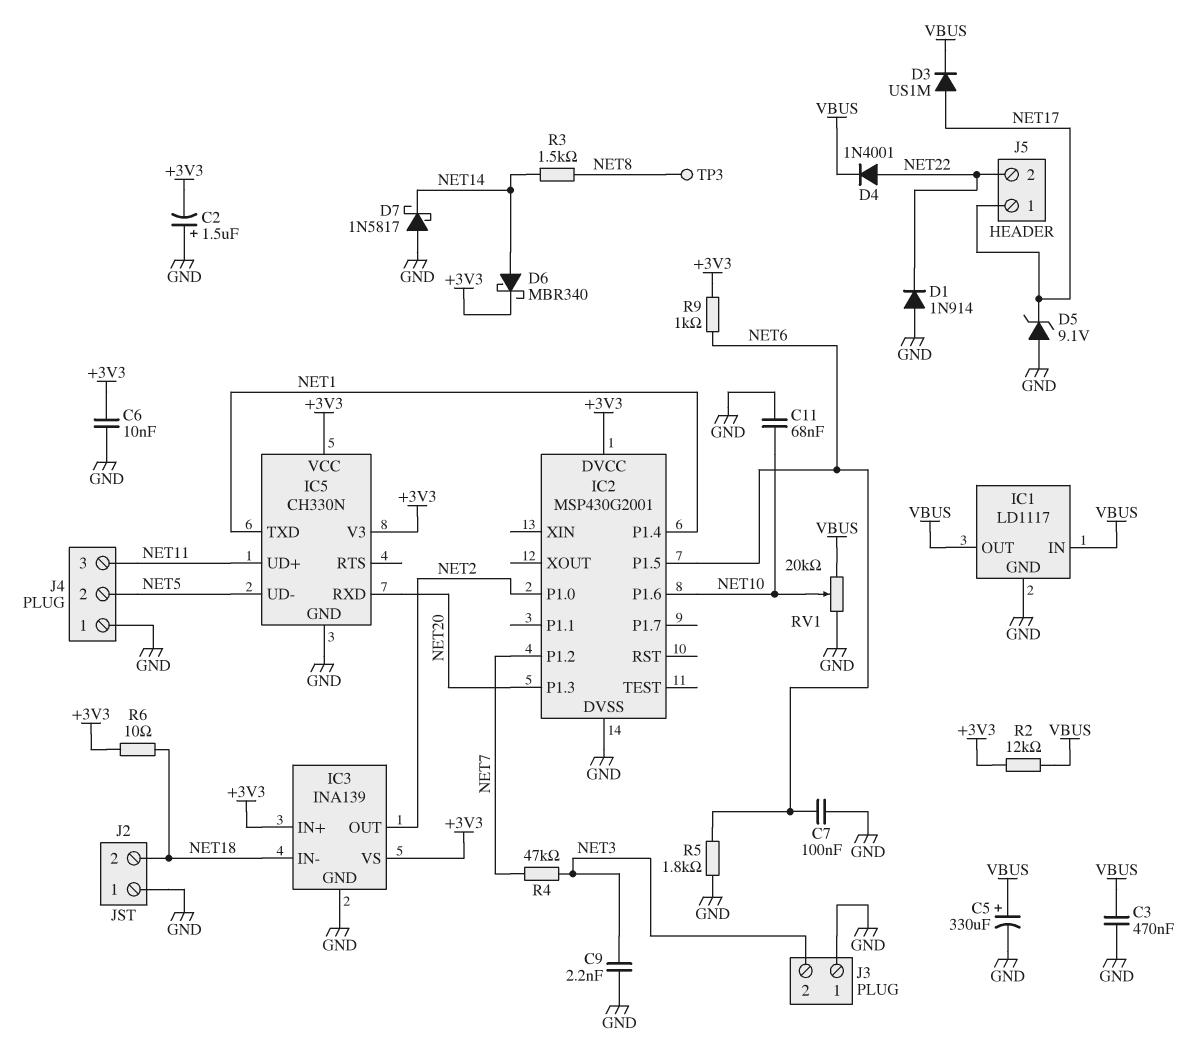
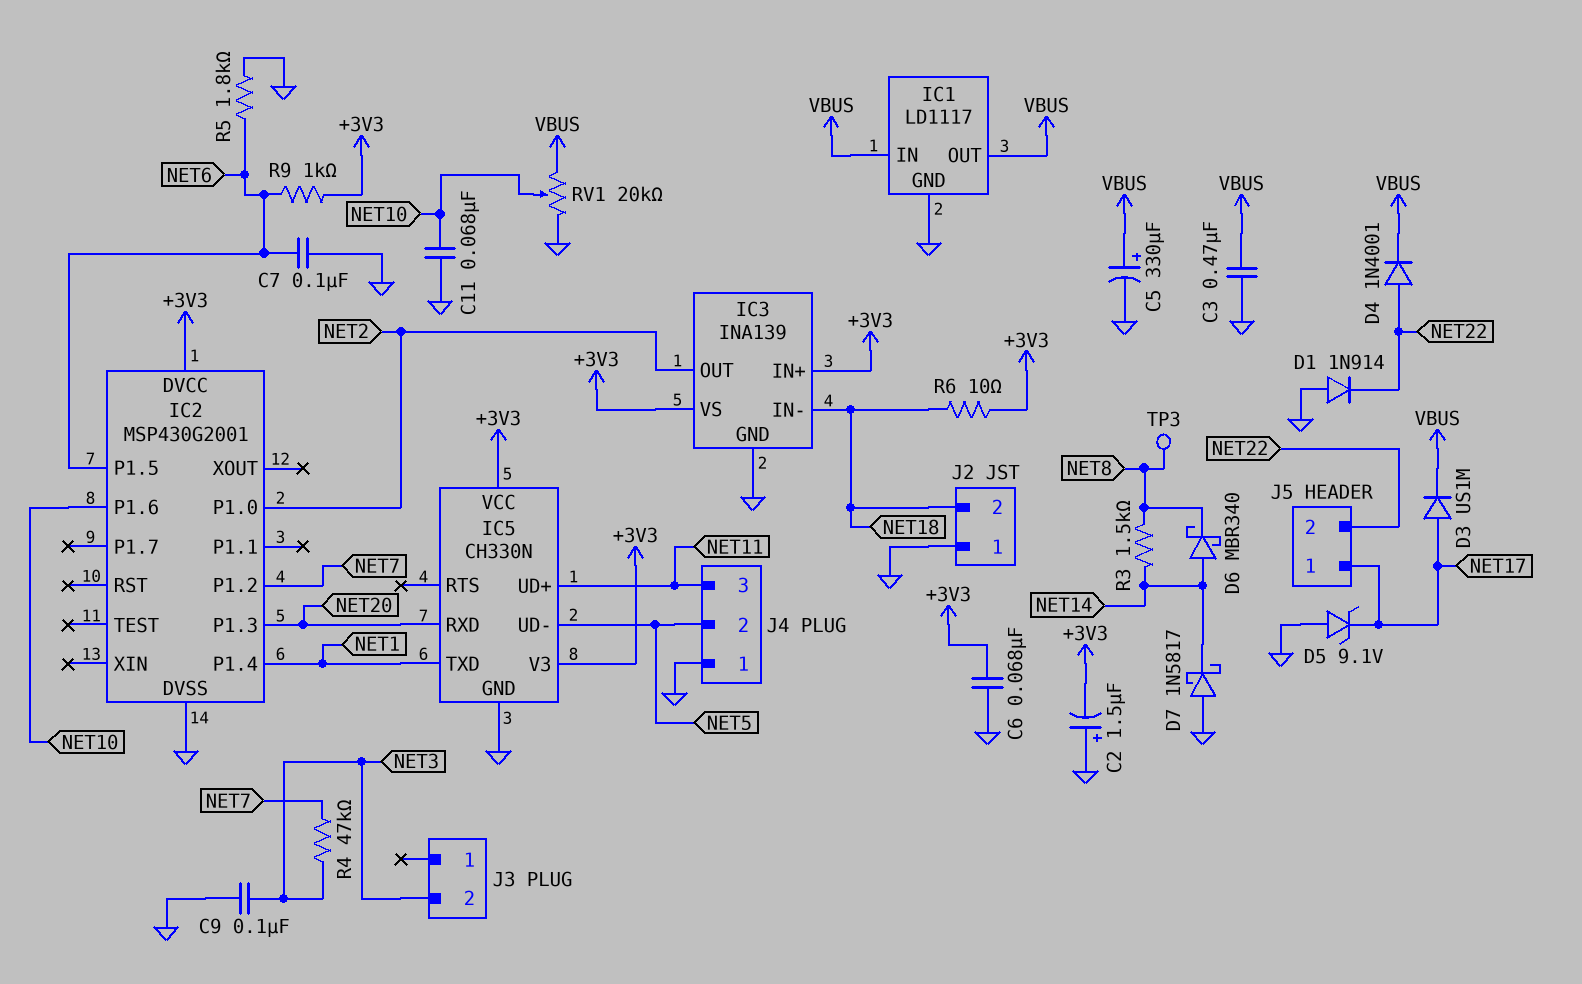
C6: 10nF (+3V3, GND) -> 68nF (+3V3, GND)
C9: 2.2nF (GND, NET3) -> 100nF (GND, NET3)
D6: schottky MBR340 (A NET14, K +3V3) -> schottky MBR340 (A NET14, K NET8)
J3 pin 1: GND -> none
R2: 12k (+3V3, VBUS) -> none

